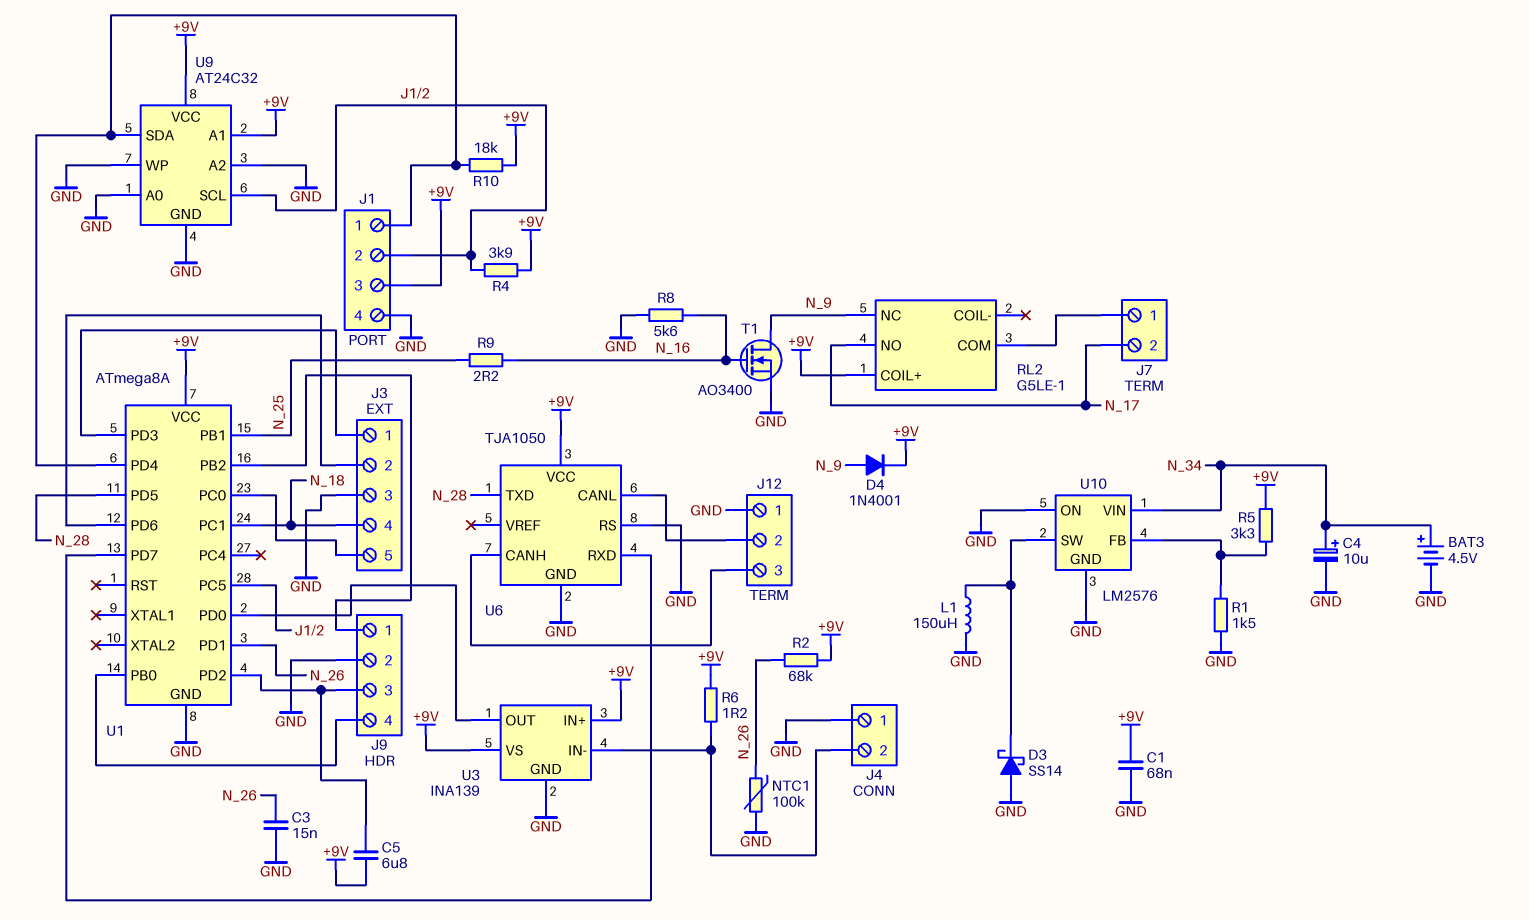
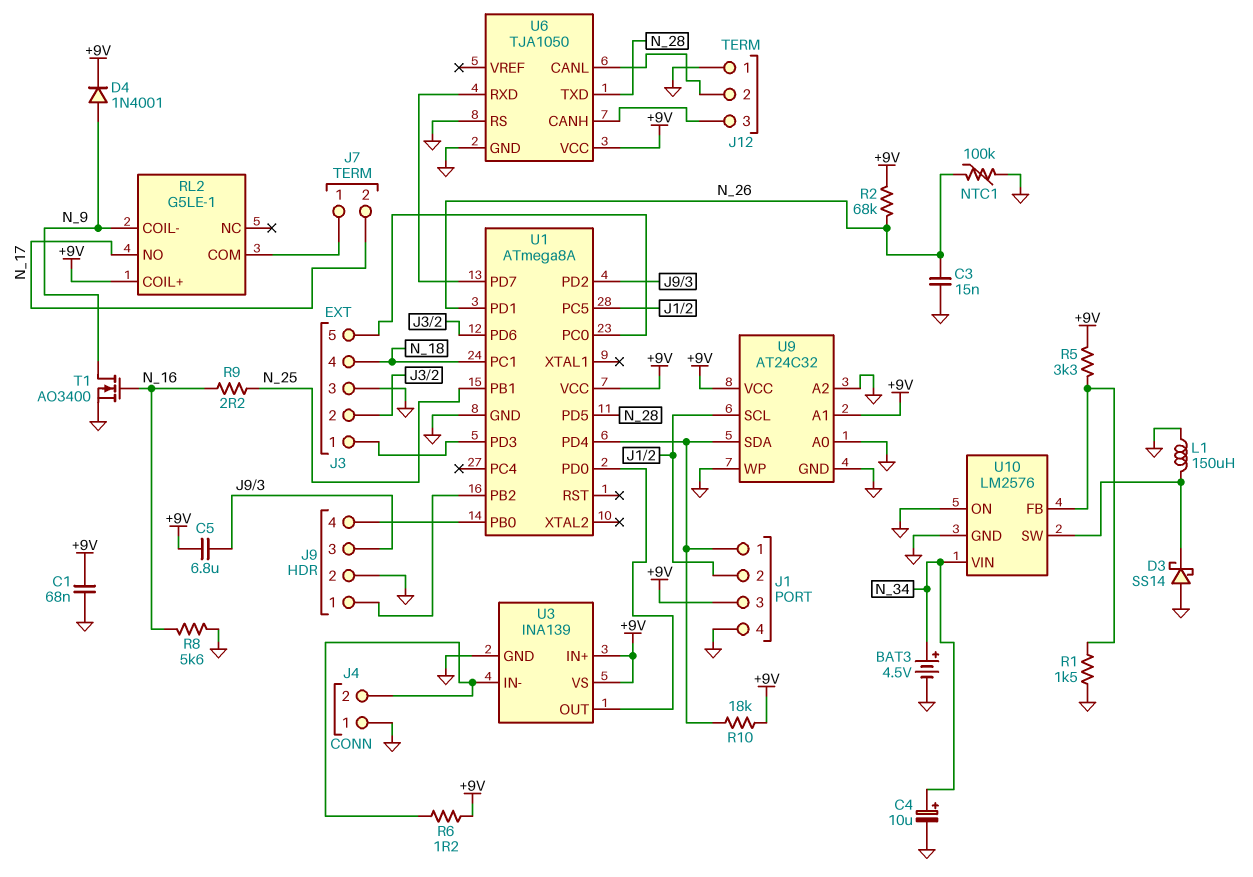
R4: 3.9k (+9V, J1/2) -> none
RL2 pin COIL-: none -> N_9
RL2 pin NC: N_9 -> none

